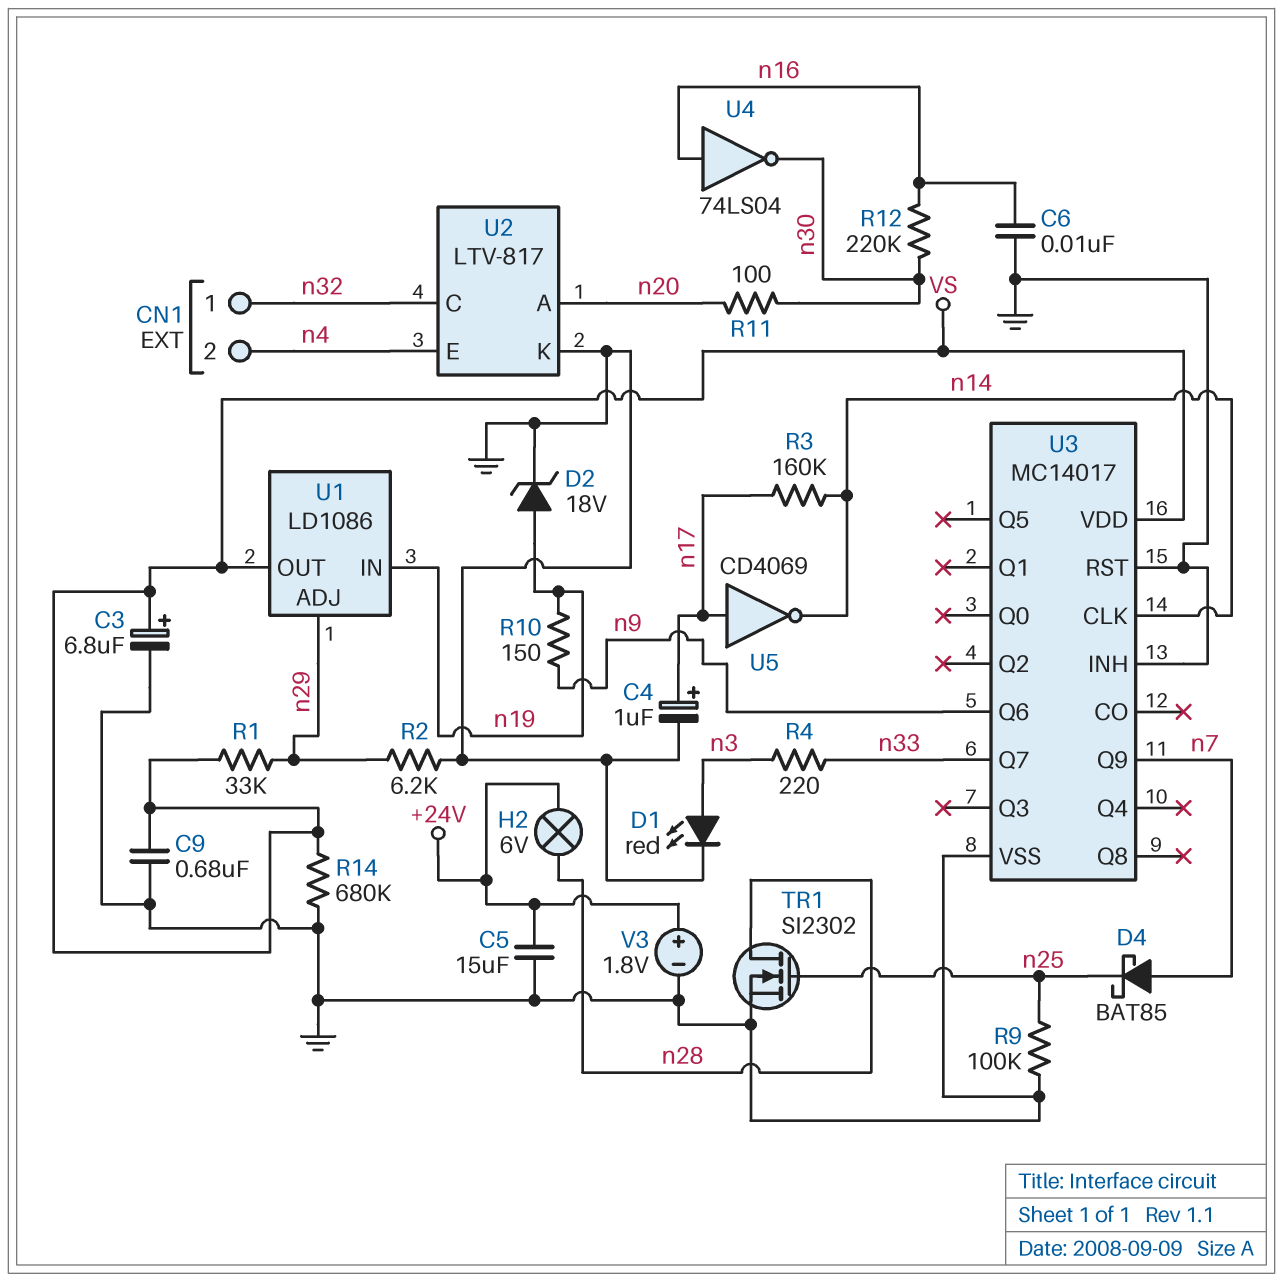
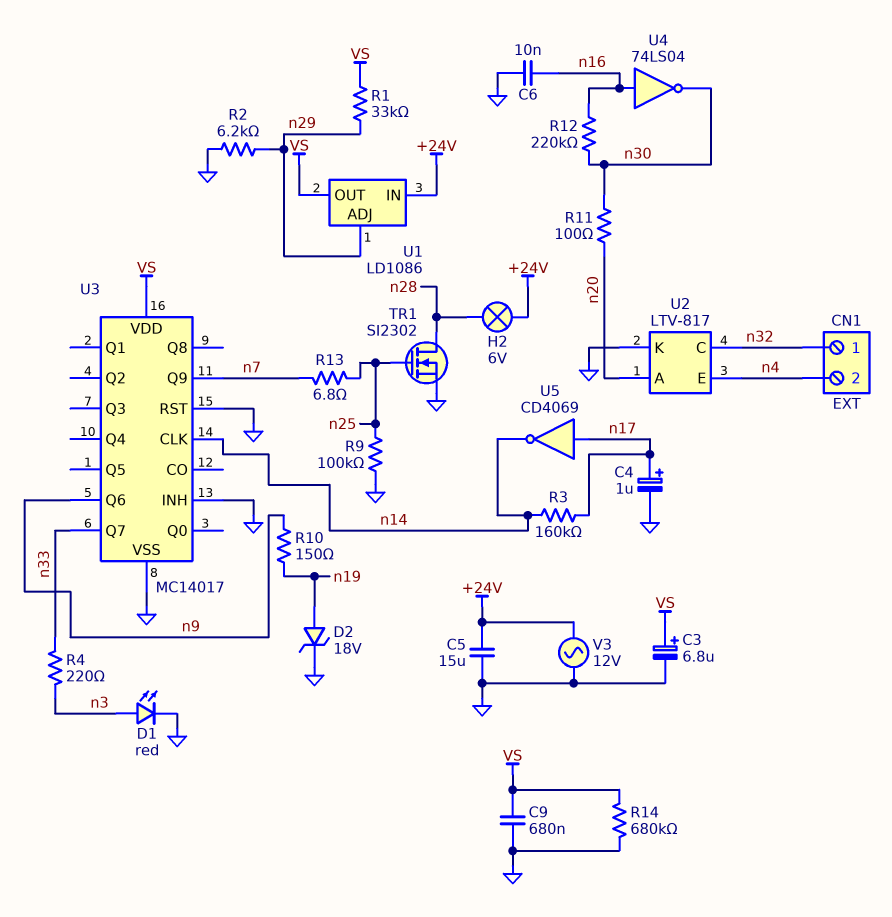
D4: schottky BAT85 (A n7, K n25) -> none
R13: none -> 6.8 (n7, n25)
U1 pin IN: n19 -> +24V
V3: 1.8V (plus +24V, minus GND) -> AC 12V (+24V, GND)

